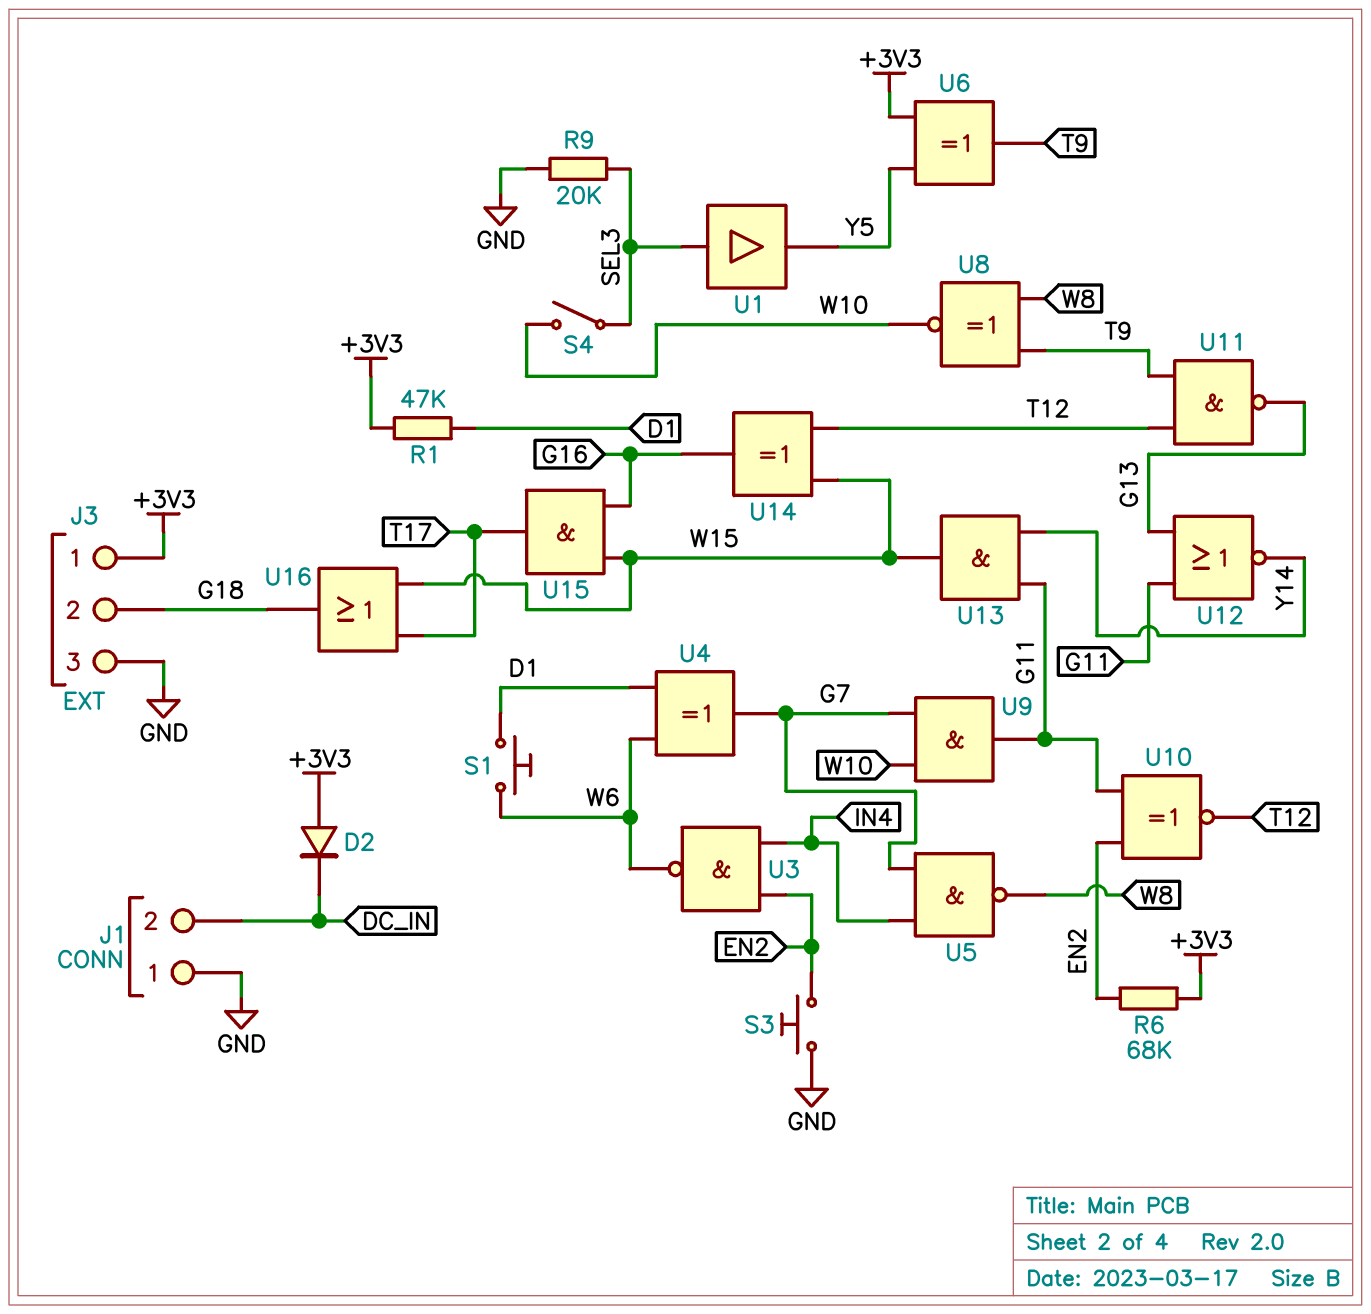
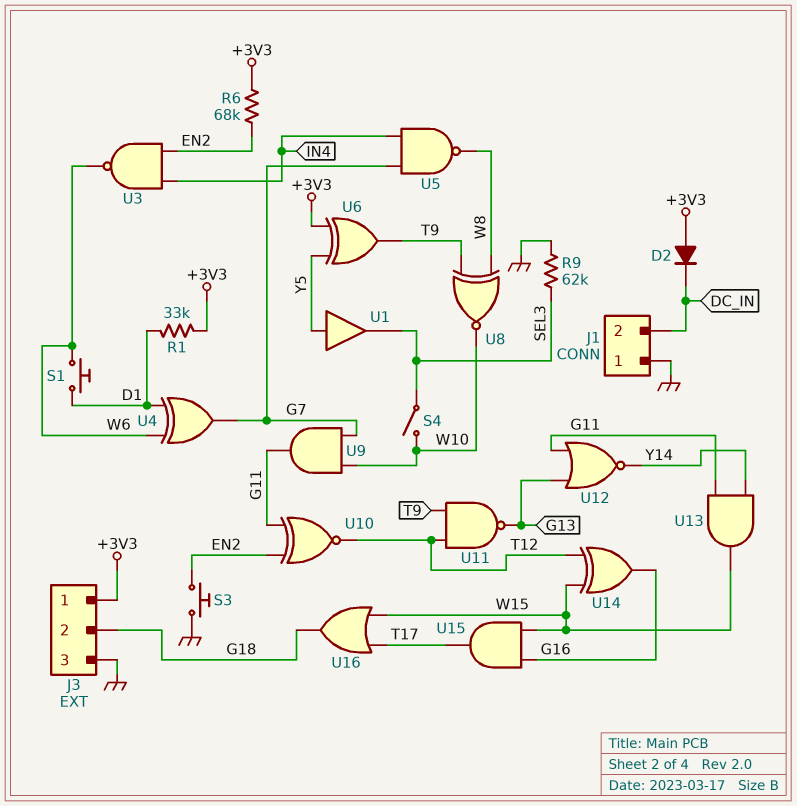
R1: 47k (+3V3, D1) -> 33k (+3V3, D1)
R9: 20k (GND, SEL3) -> 62k (GND, SEL3)
U1: buffer (in SEL3, out Y5) -> buffer (in Y5, out SEL3)

